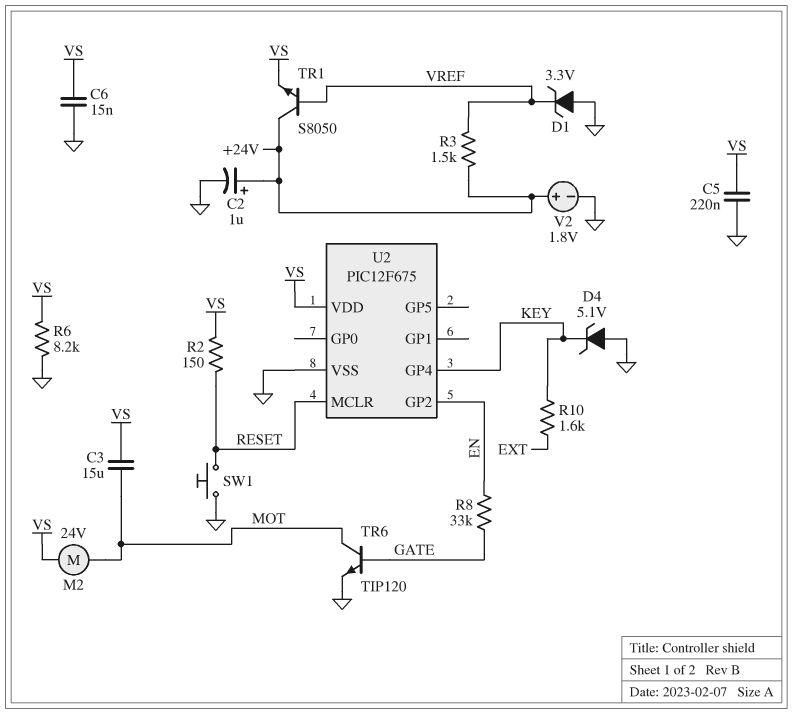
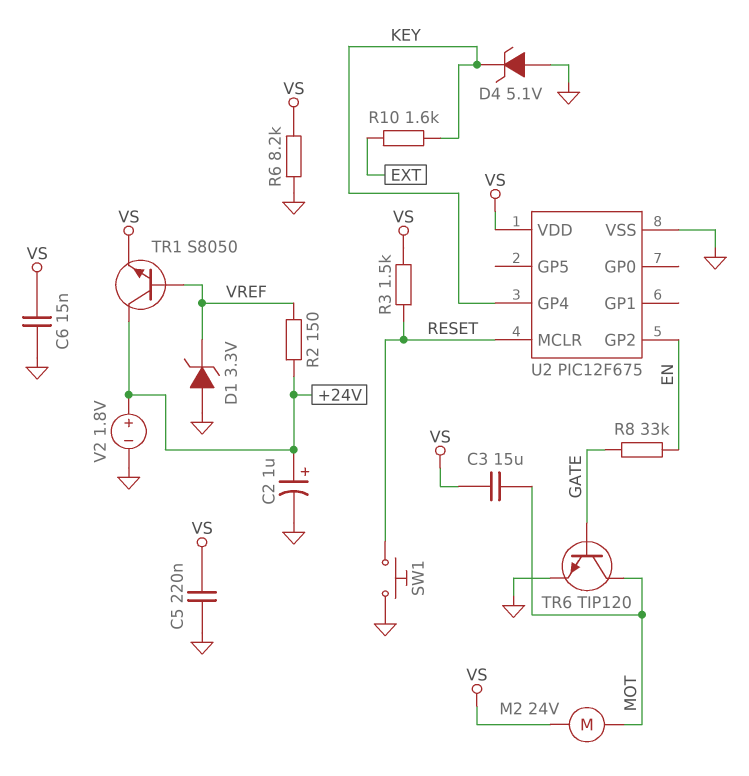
R2: 150 (RESET, VS) -> 150 (+24V, VREF)
R3: 1.5k (+24V, VREF) -> 1.5k (RESET, VS)

